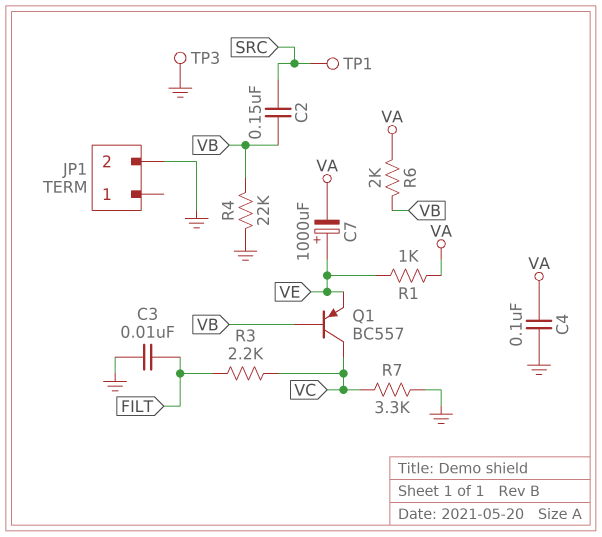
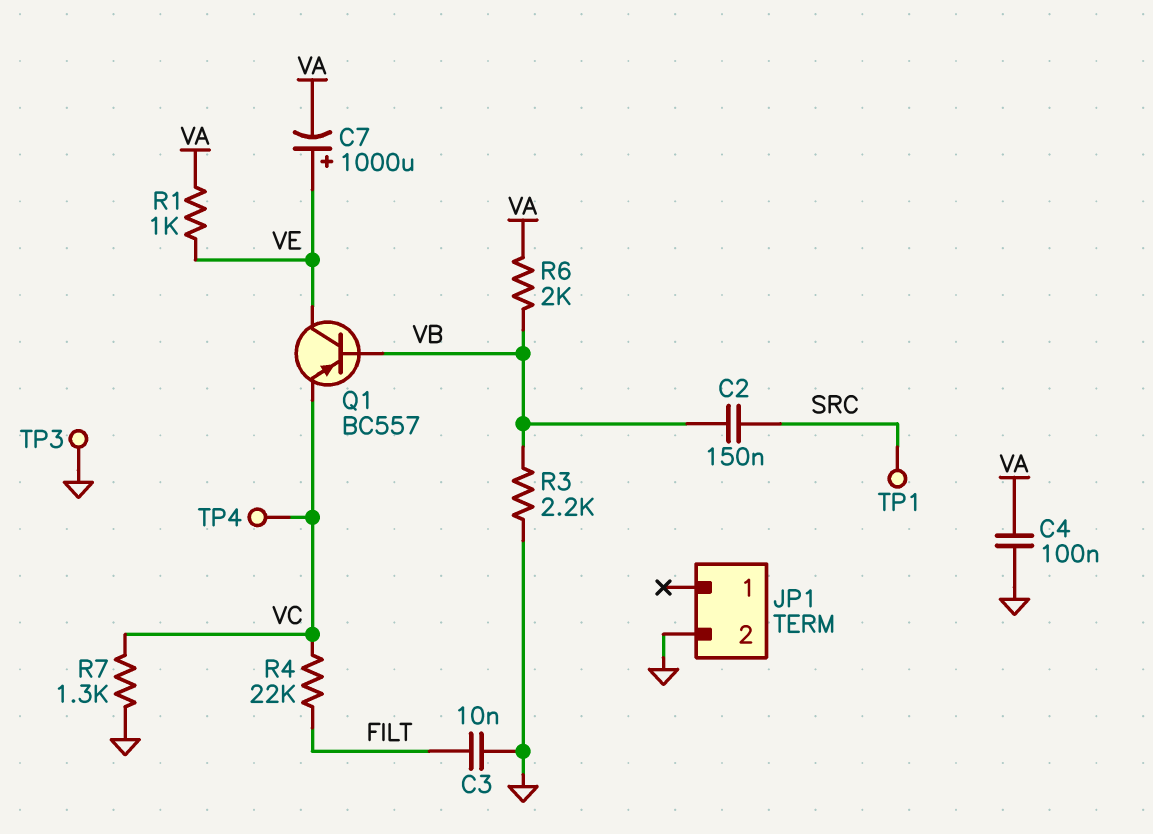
Q1: PNP BC557 (B VB, C VC, E VE) -> PNP BC557 (B VB, C VE, E VC)
R3: 2.2k (FILT, VC) -> 2.2k (GND, VB)
R4: 22k (GND, VB) -> 22k (FILT, VC)
R7: 3.3k (GND, VC) -> 1.3k (GND, VC)
TP4: none -> test point (VC)

